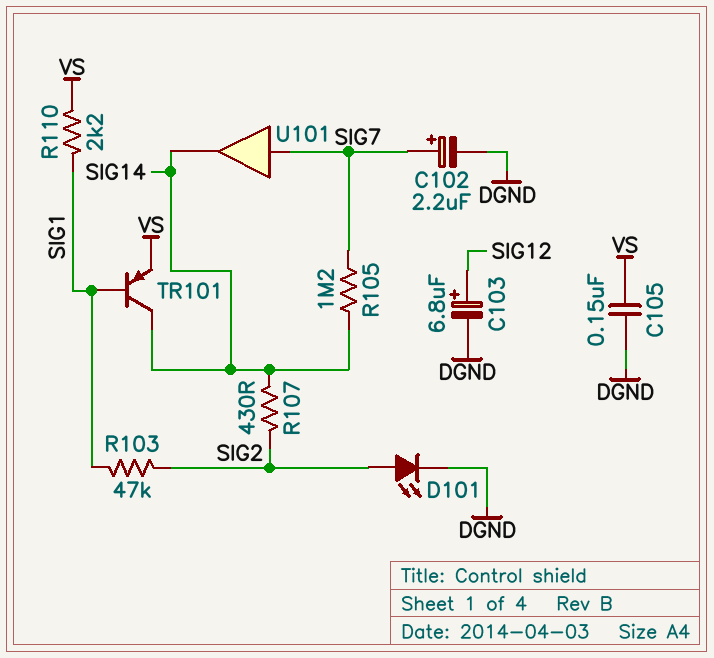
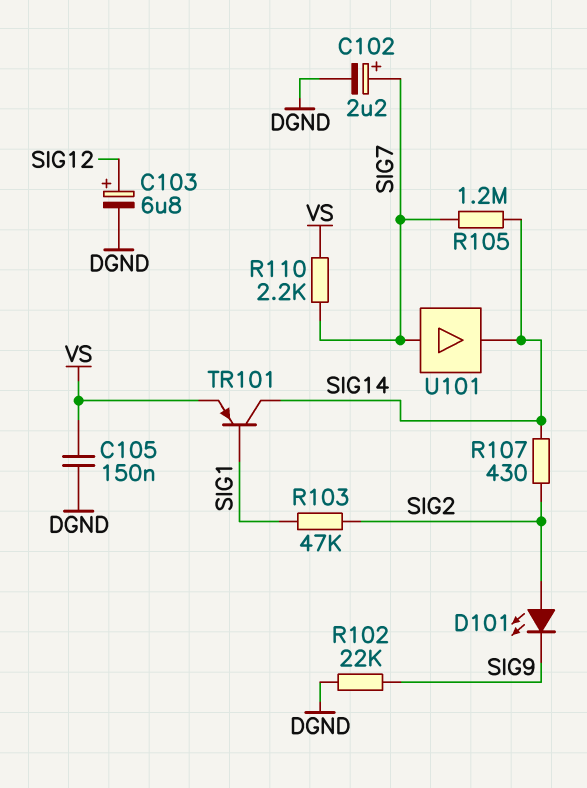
D101: LED (A SIG2, K DGND) -> LED (A SIG2, K SIG9)
R102: none -> 22k (DGND, SIG9)
R110: 2.2k (SIG1, VS) -> 2.2k (SIG7, VS)

